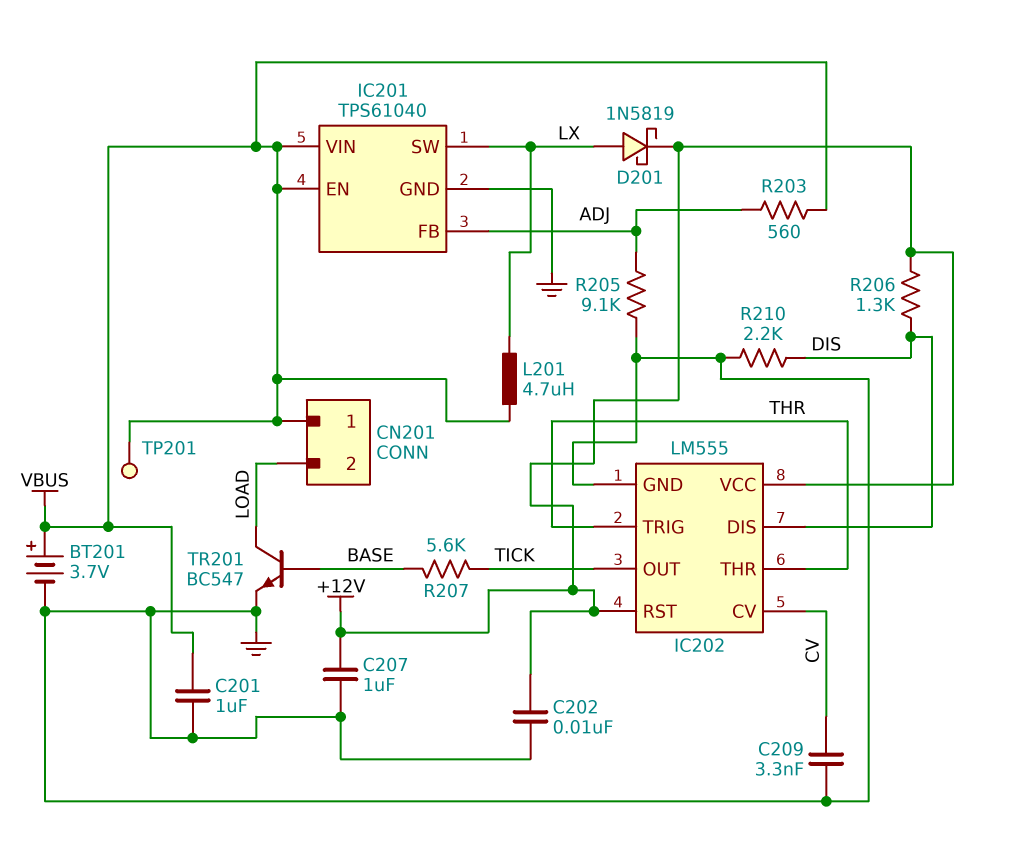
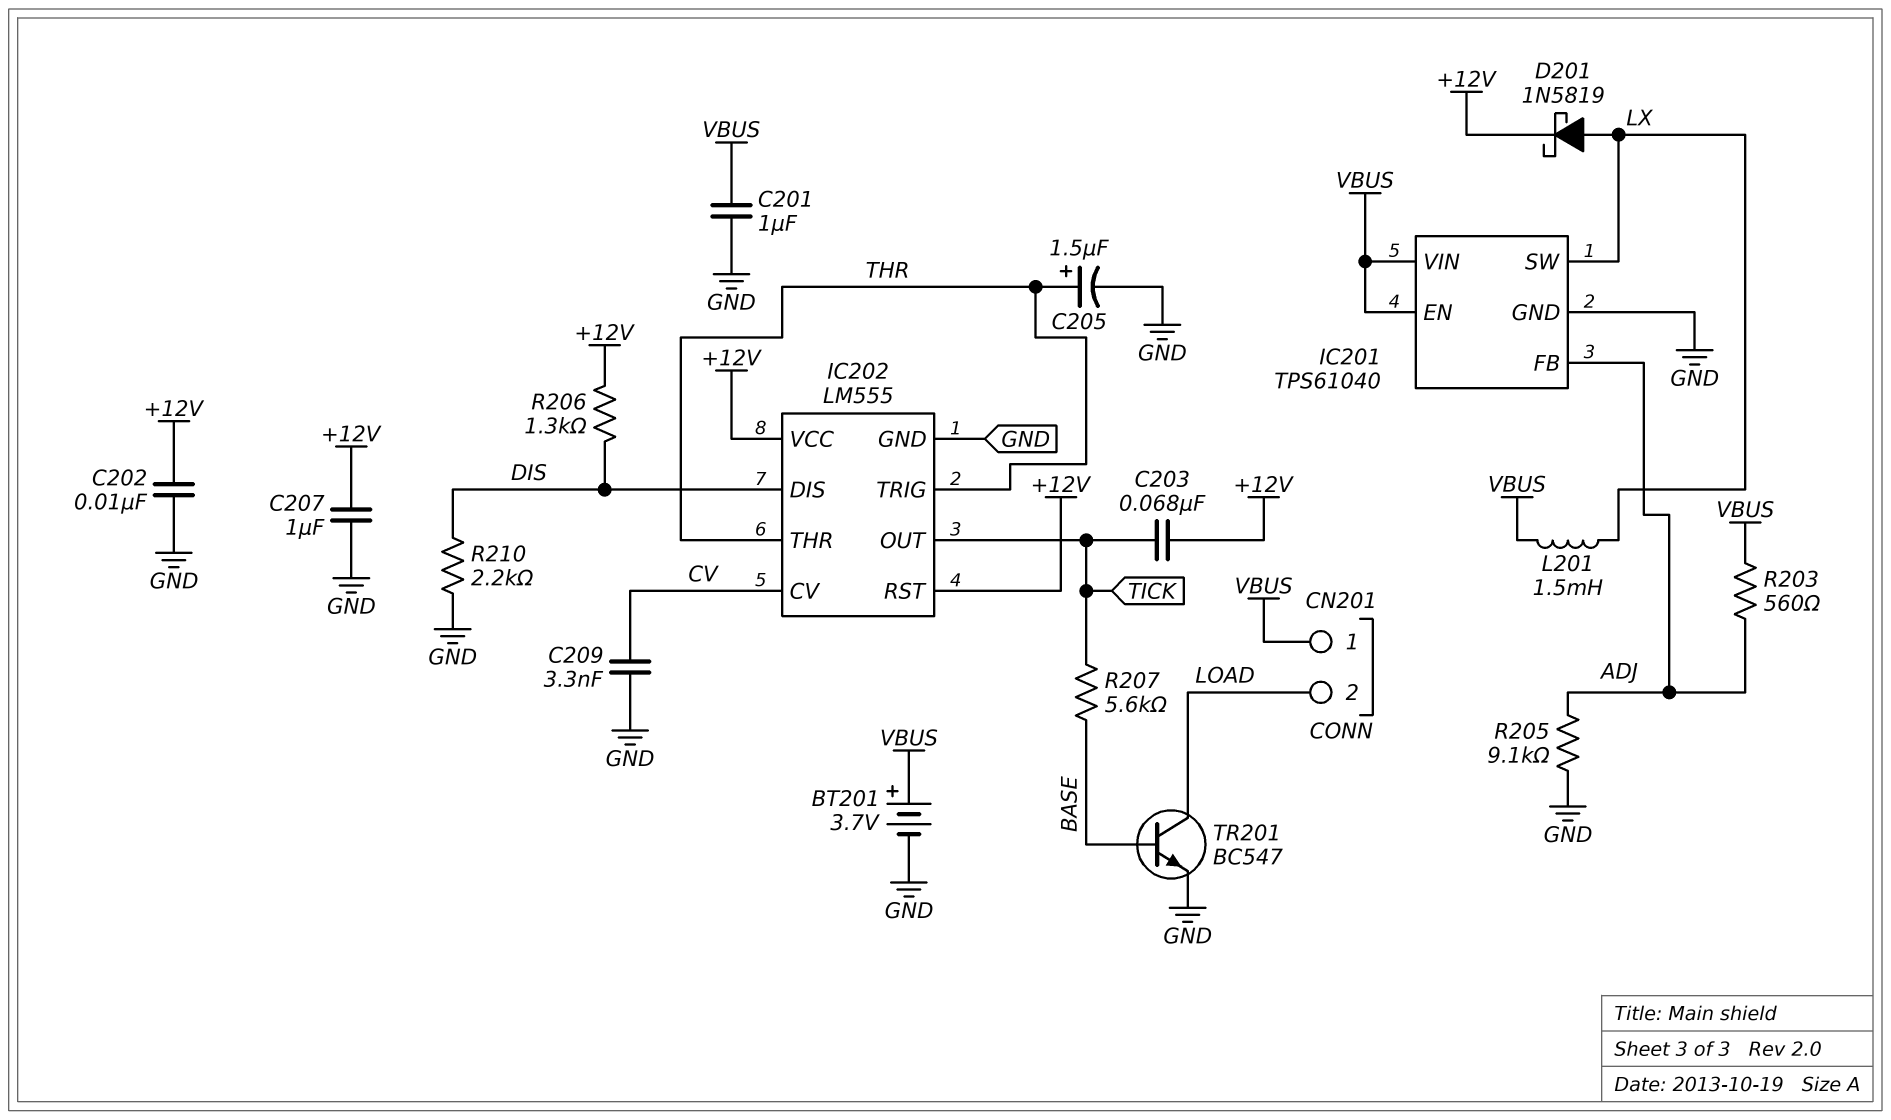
C203: none -> 68nF (+12V, TICK)
C205: none -> 1.5uF (plus THR, minus GND)
L201: 4.7uH (LX, VBUS) -> 1.5mH (LX, VBUS)
TP201: test point (VBUS) -> none

